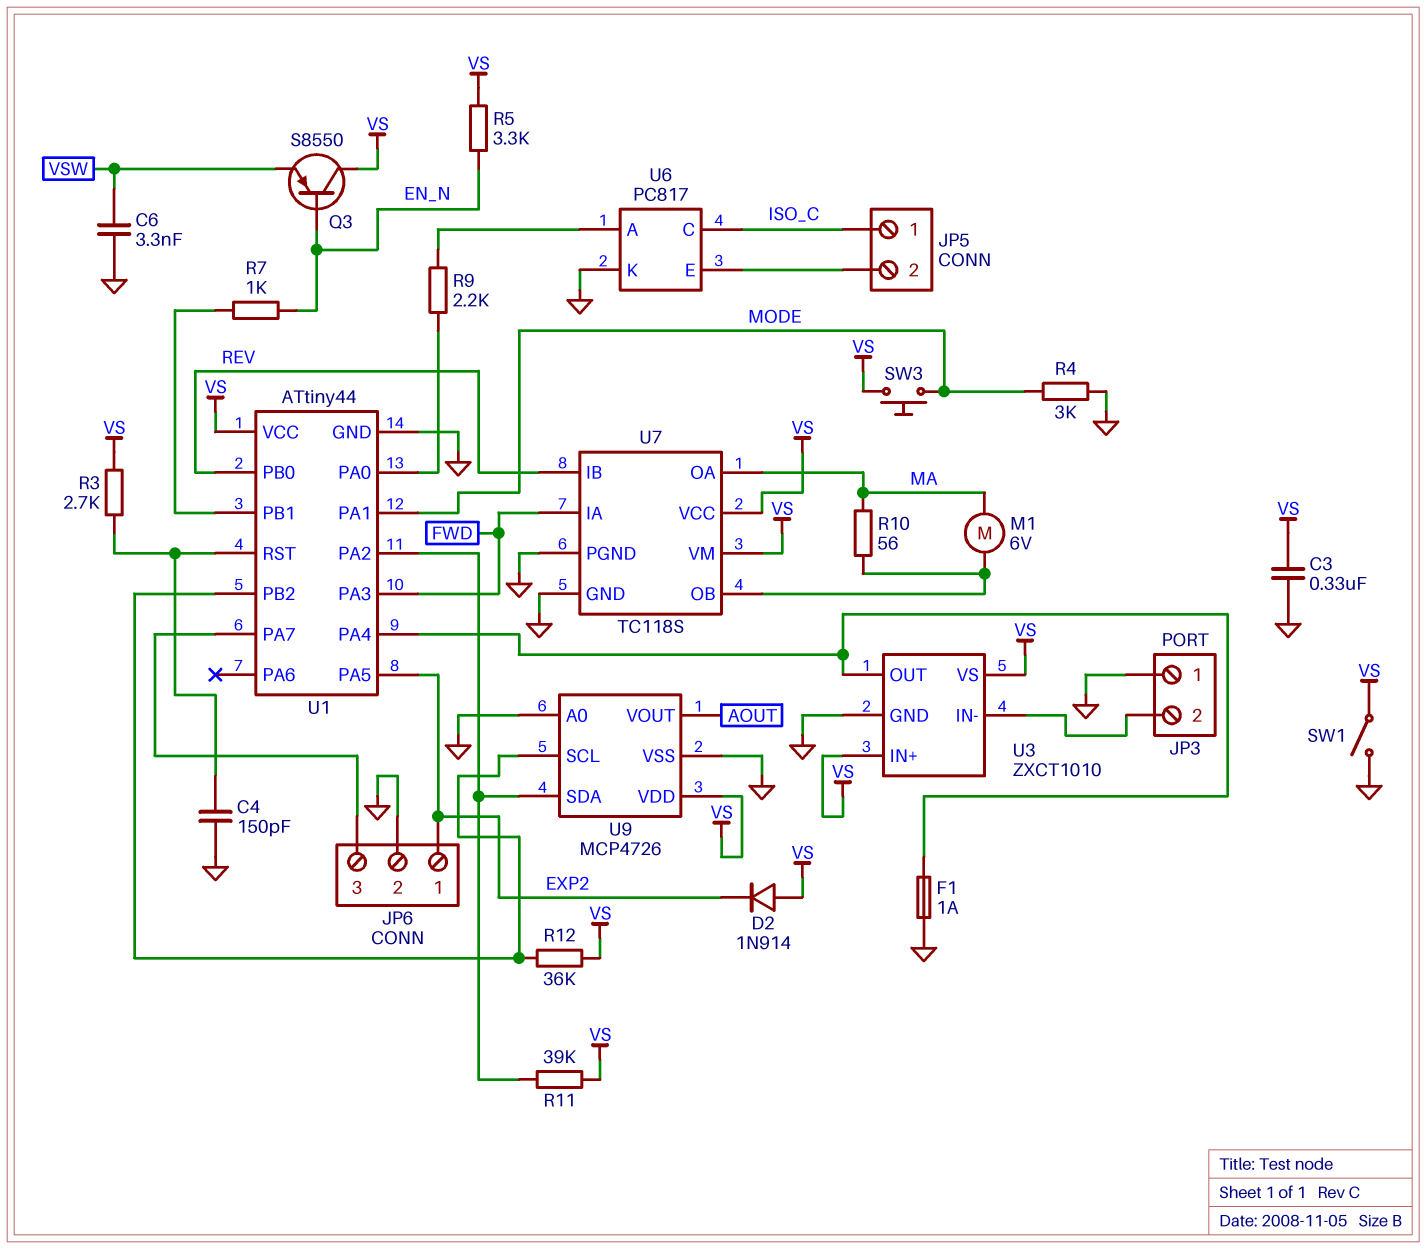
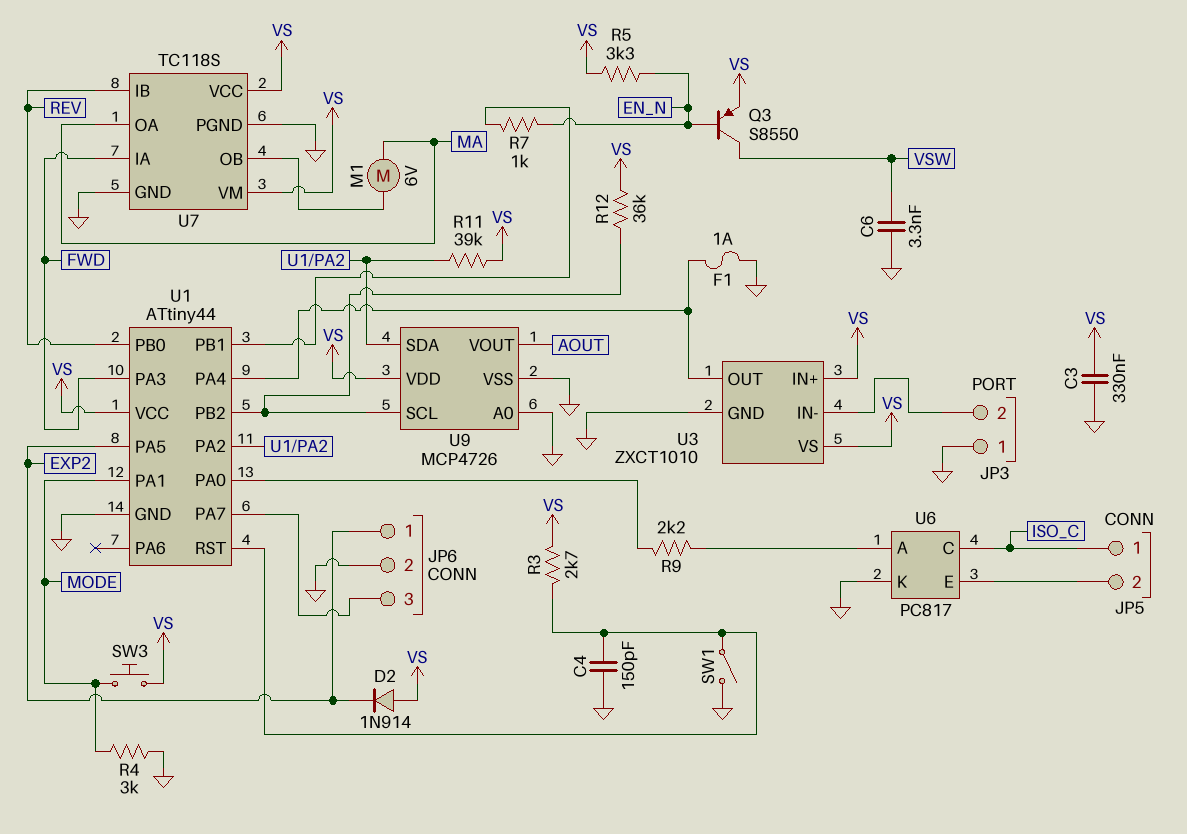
Q3: PNP S8550 (B EN_N, C VS, E VSW) -> PNP S8550 (B EN_N, C VSW, E VS)
R10: 56 (MA, U7/OB) -> none
SW1: switch (GND, VS) -> switch (GND, U1/RST)

